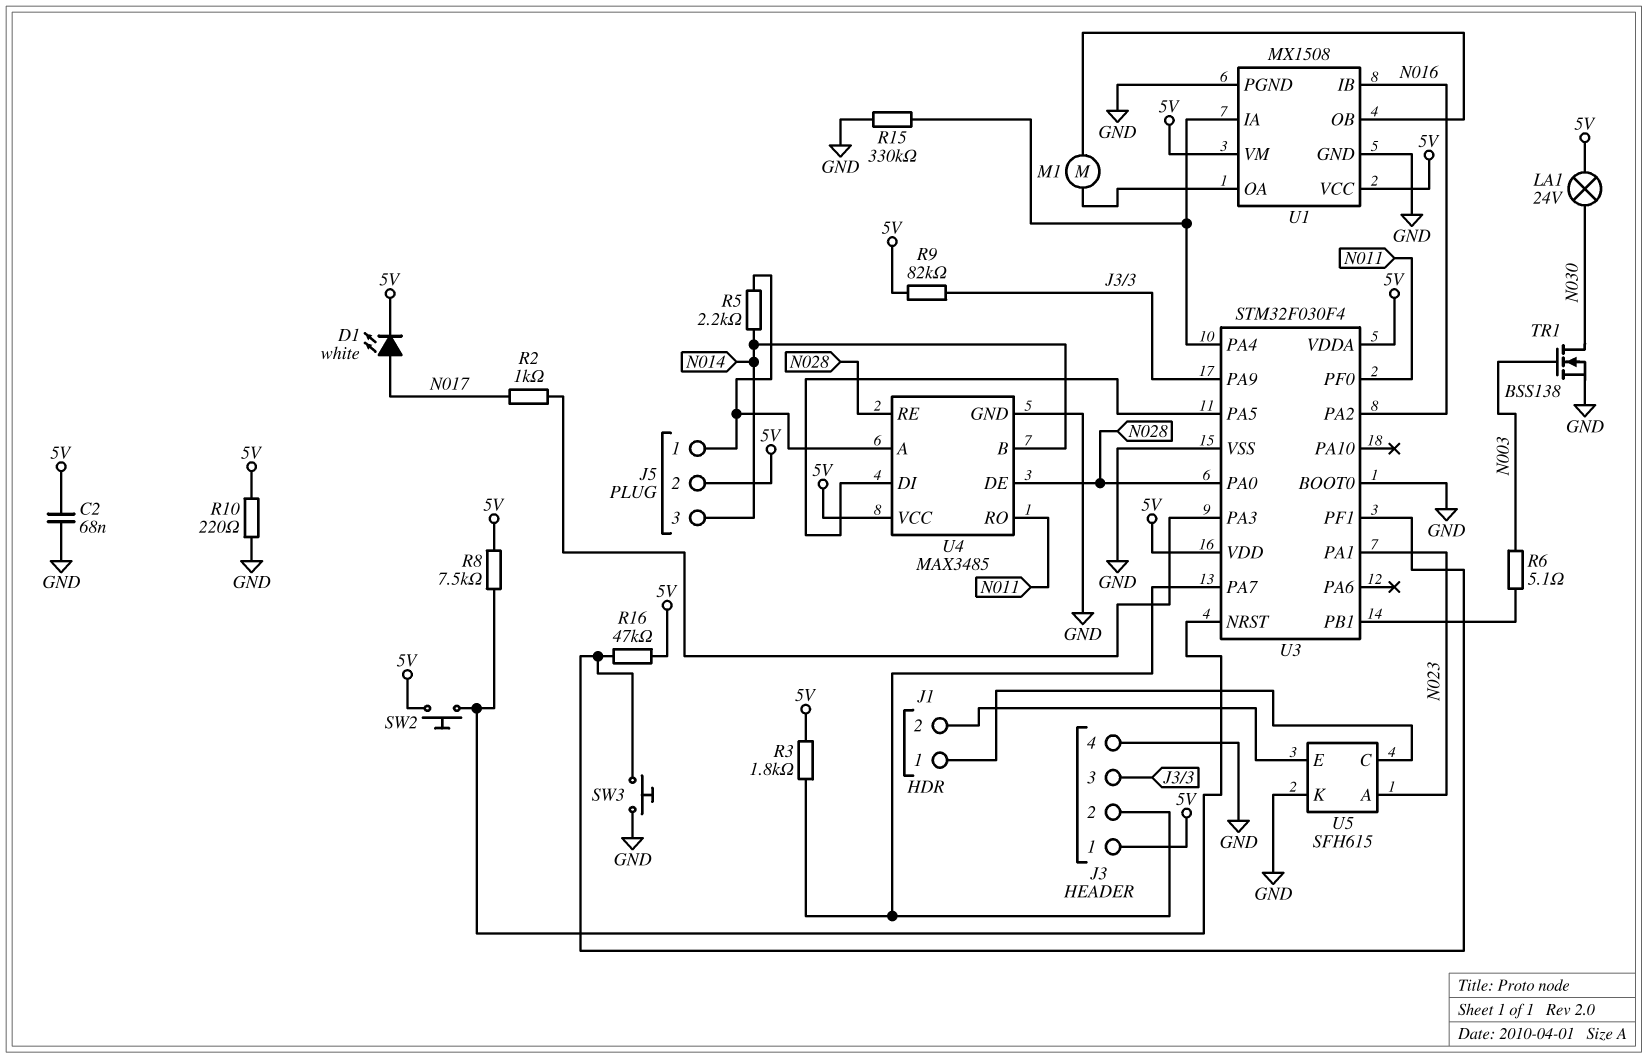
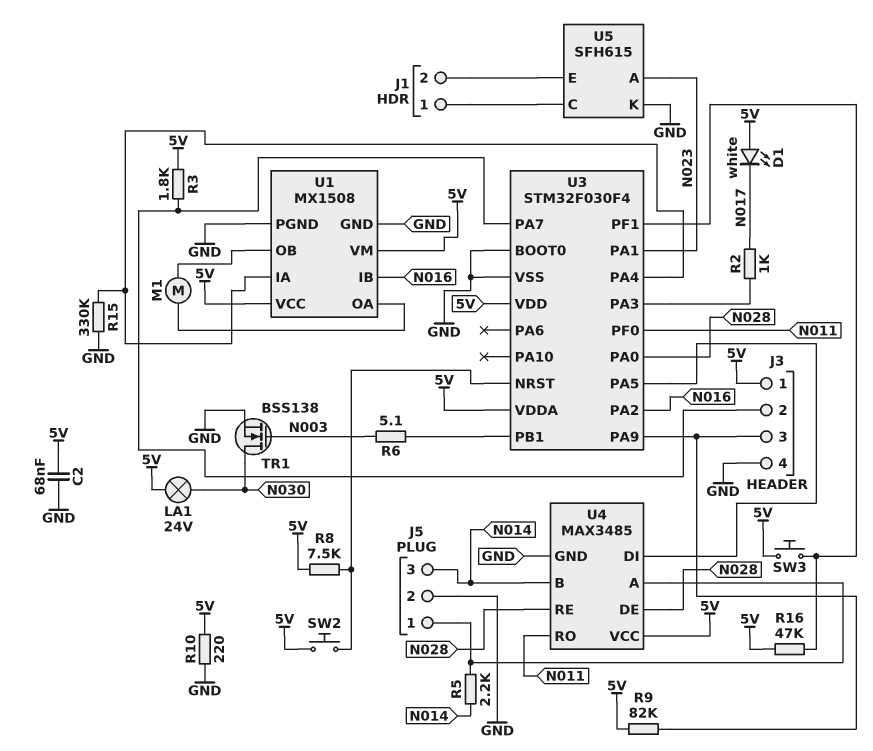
D1: LED white (A N017, K 5V) -> LED white (A 5V, K N017)
J5 pin 2: 5V -> GND
SW3: button (GND, U3/PF1) -> button (5V, U3/PF1)

